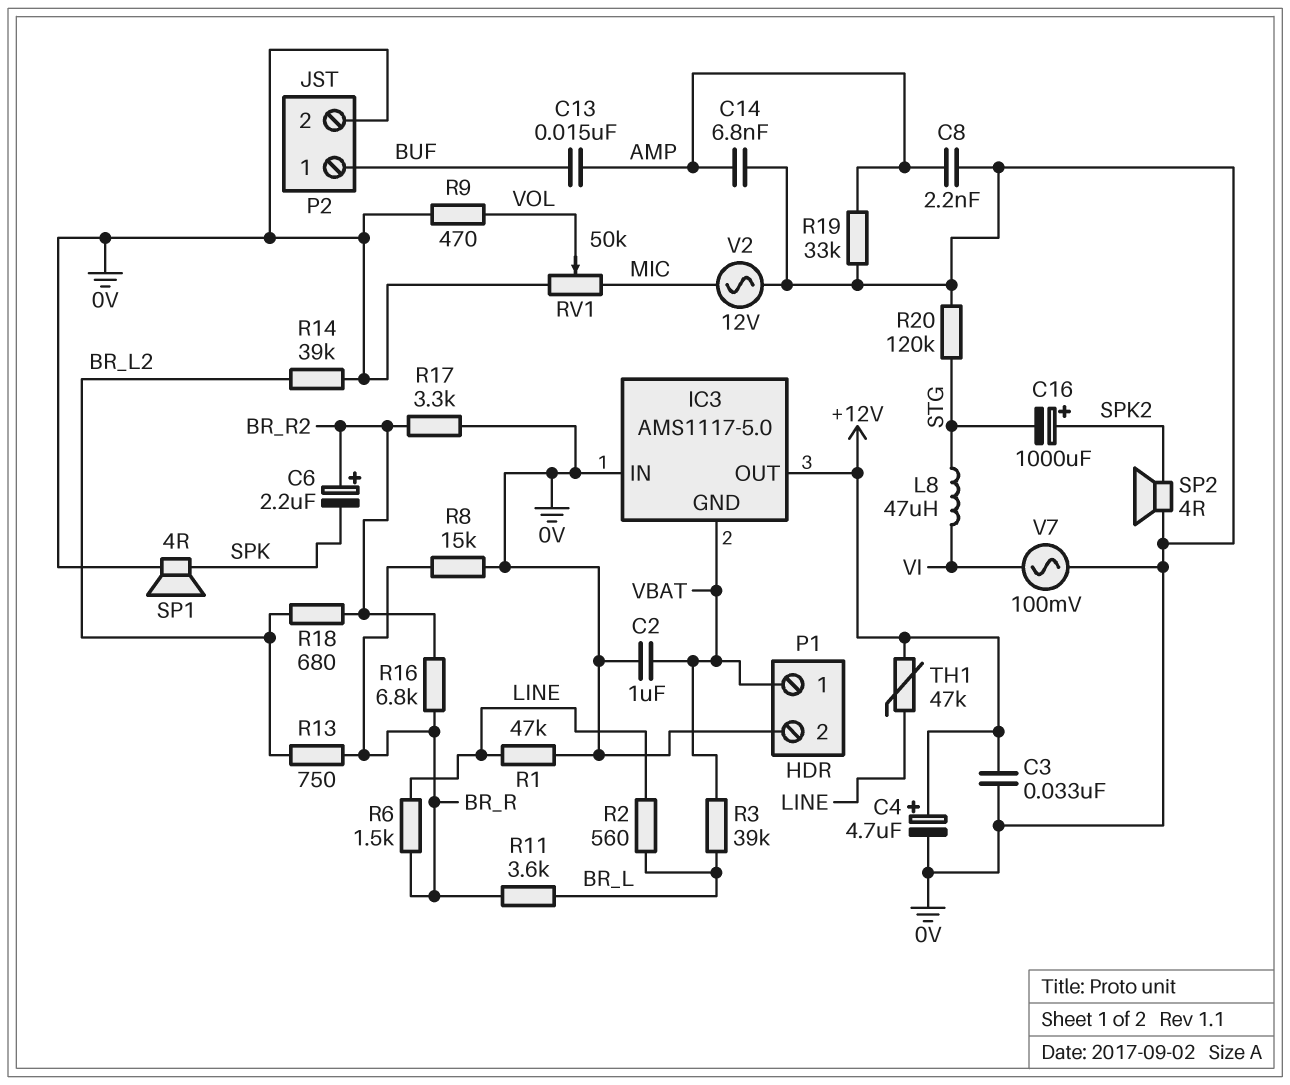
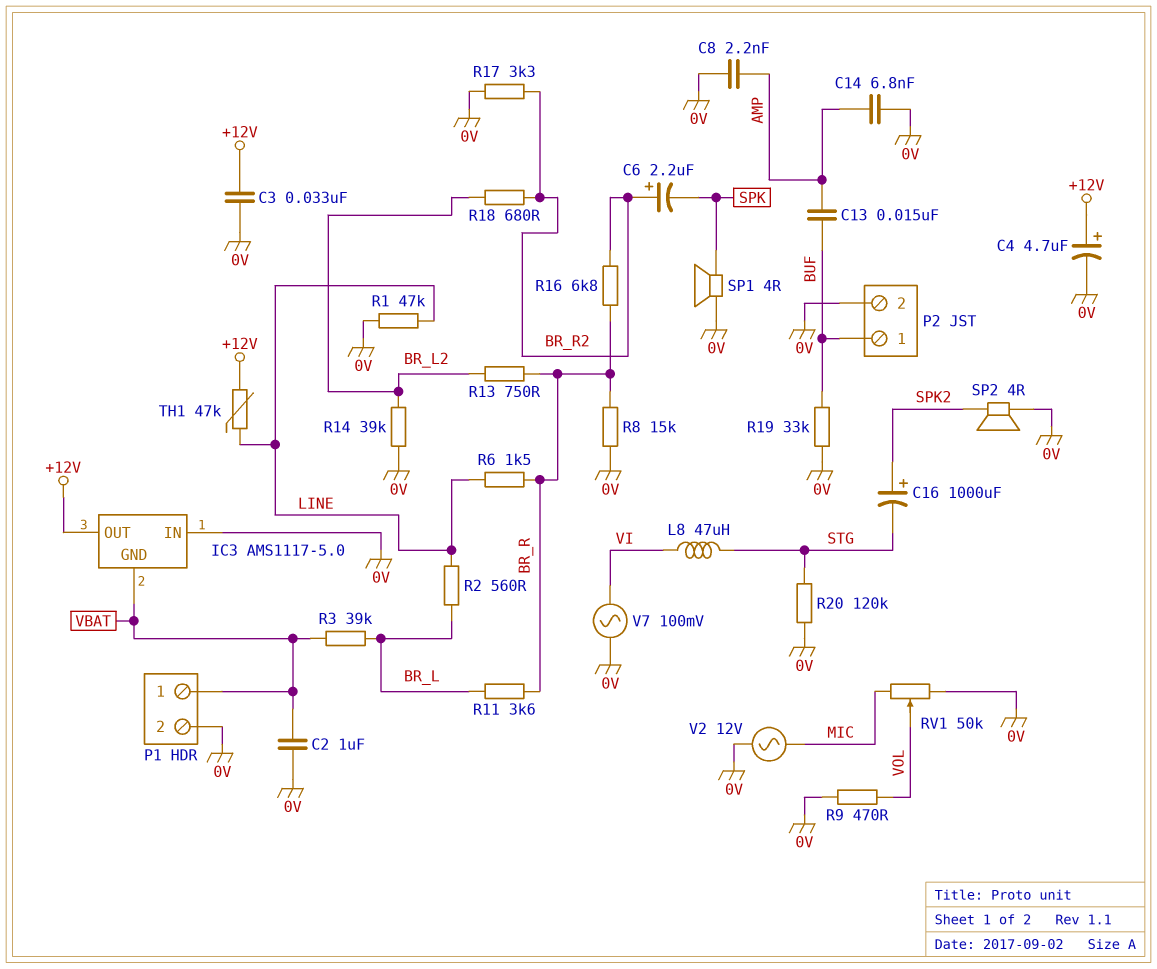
R19: 33k (0V, AMP) -> 33k (0V, BUF)

